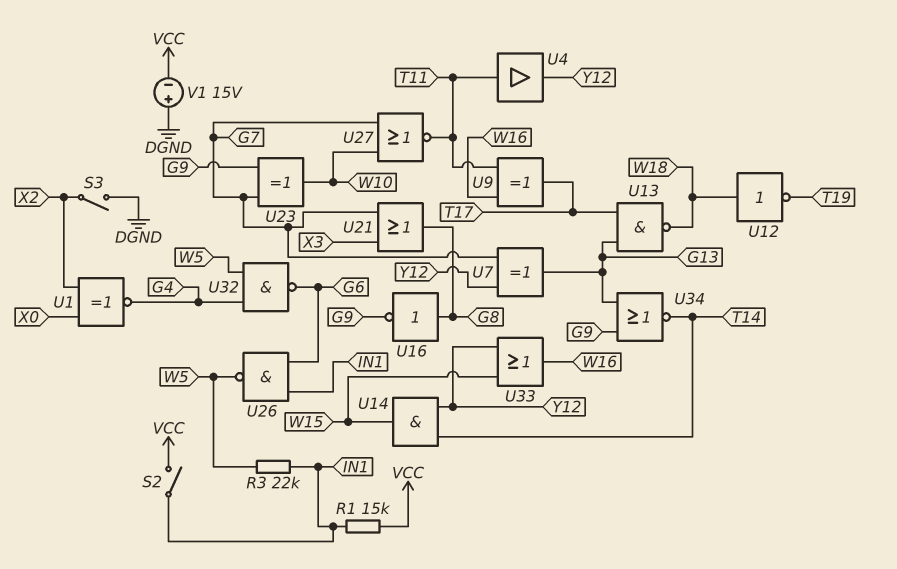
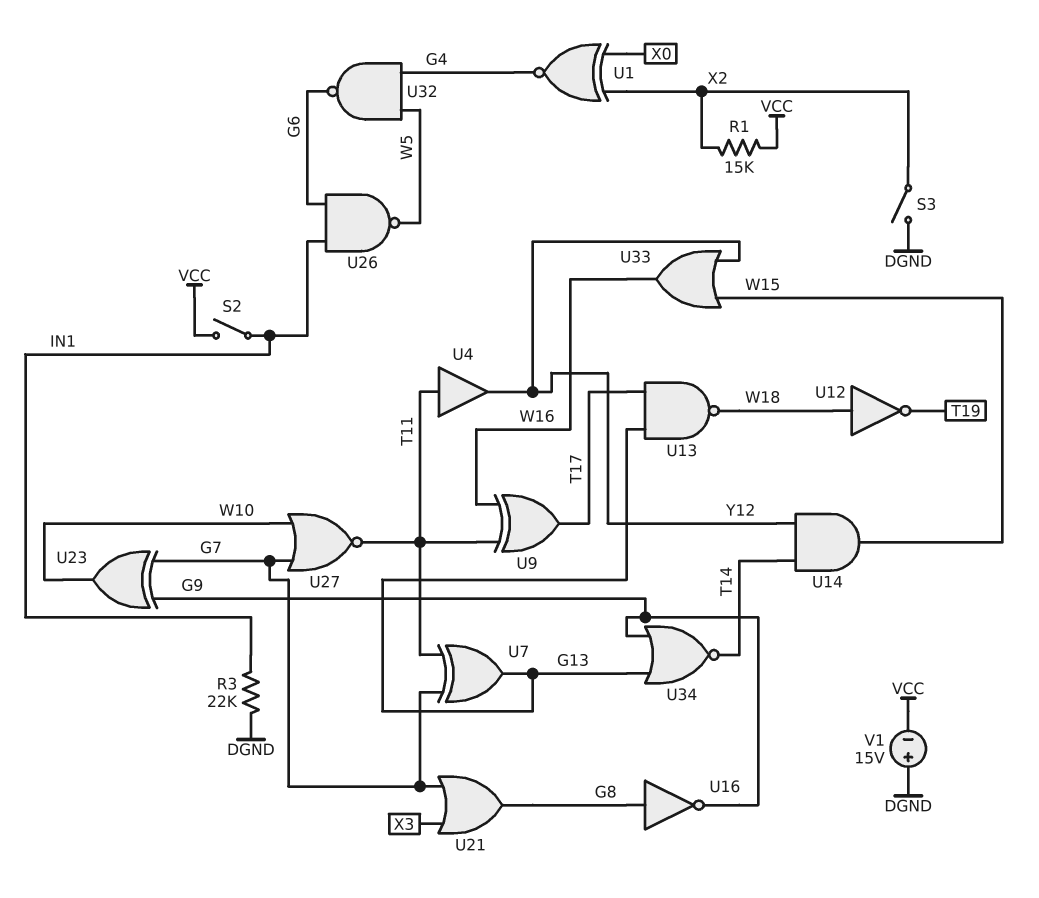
R1: 15k (IN1, VCC) -> 15k (VCC, X2)
R3: 22k (IN1, W5) -> 22k (DGND, IN1)
U7: XOR (in G7, in Y12, out G13) -> XOR (in G7, in T11, out G13)

